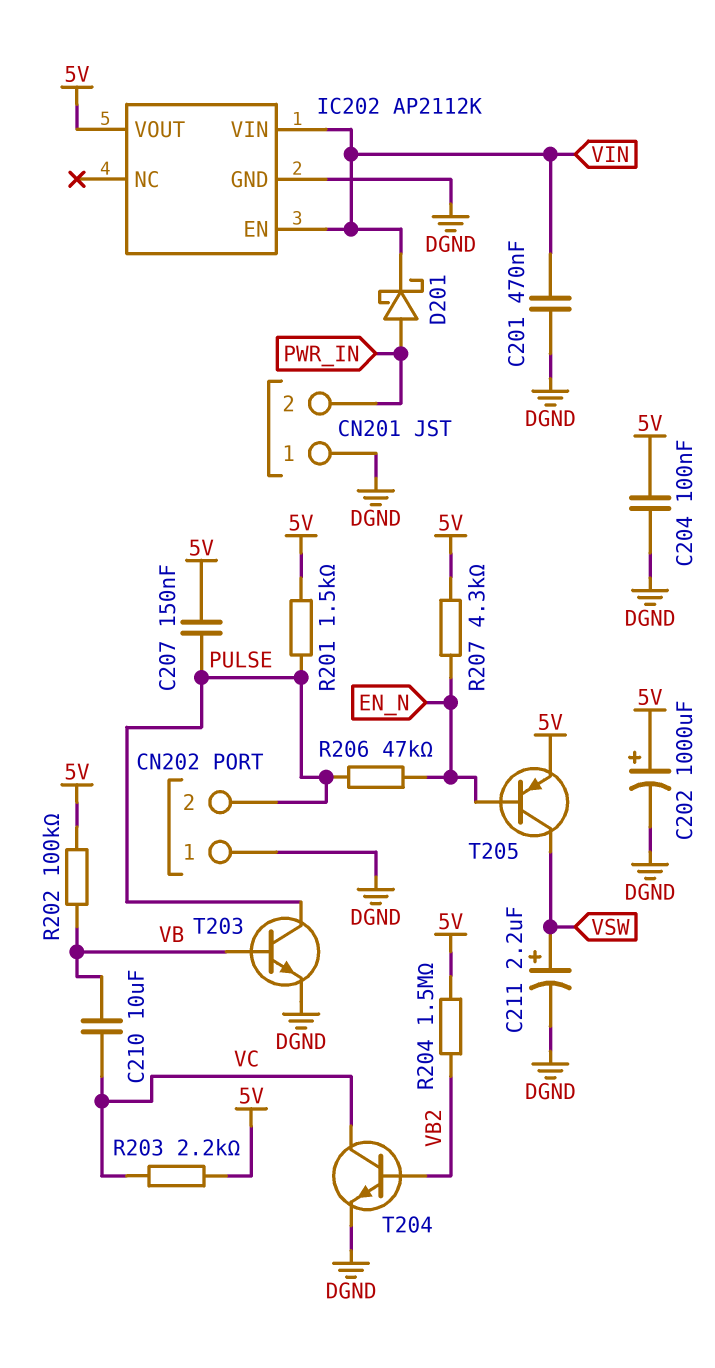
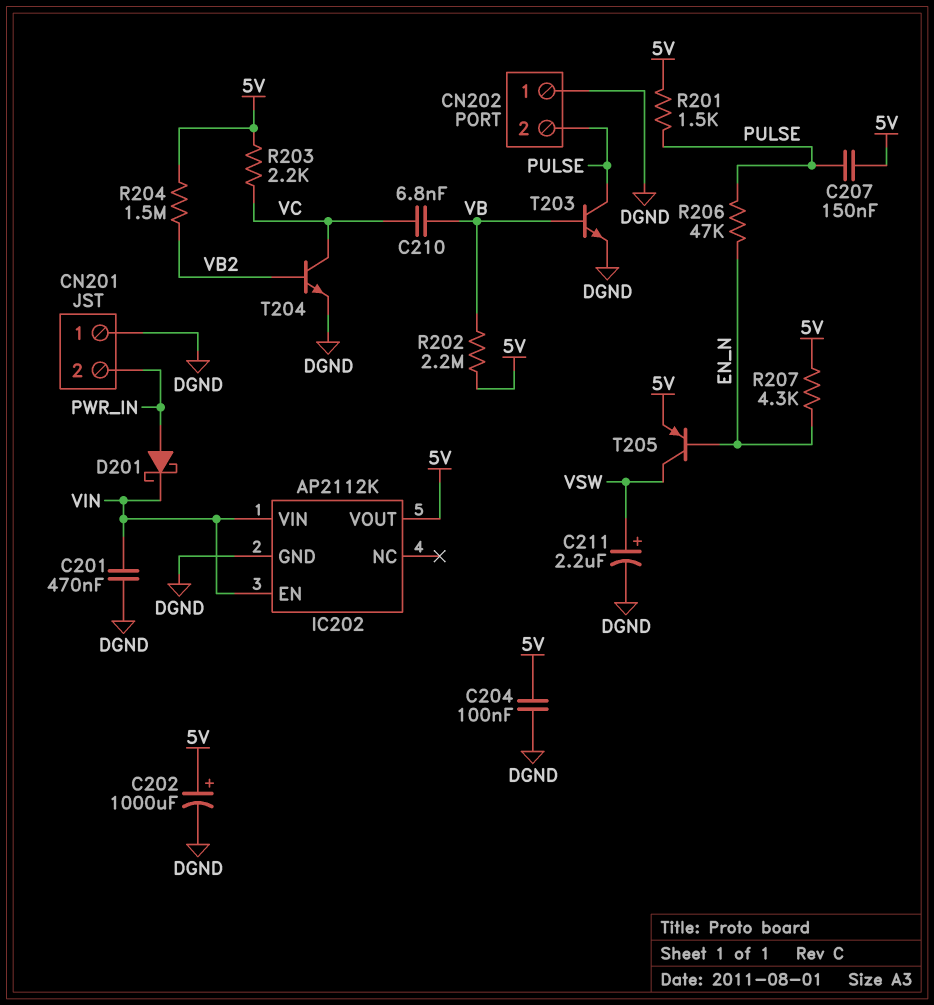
C210: 10uF (VB, VC) -> 6.8nF (VB, VC)
R202: 100k (5V, VB) -> 2.2M (5V, VB)

